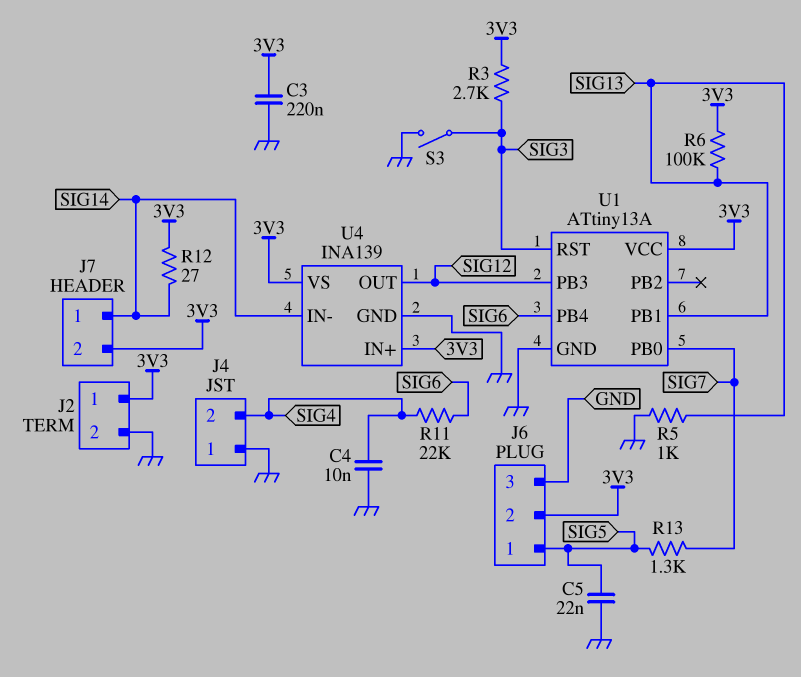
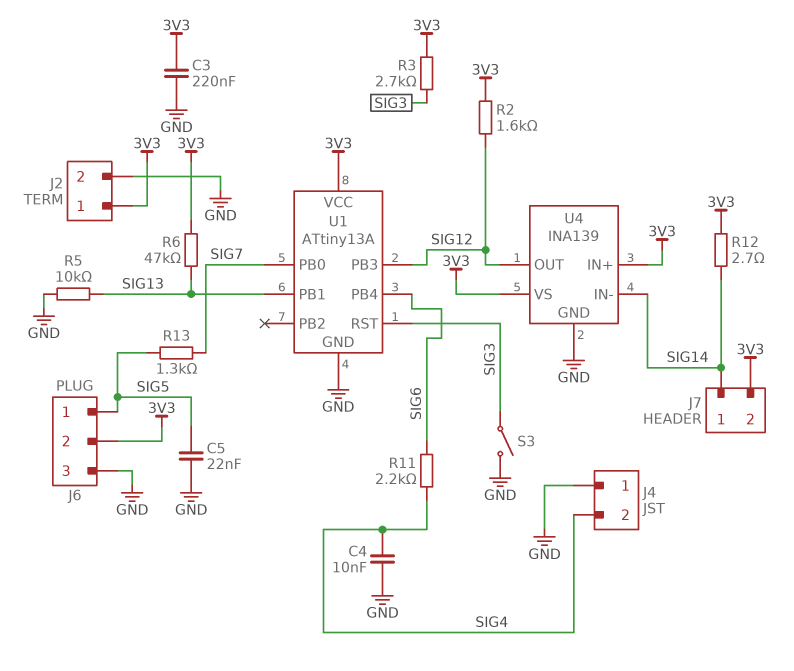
R2: none -> 1.6k (3V3, SIG12)
R5: 1k (GND, SIG13) -> 10k (GND, SIG13)
R6: 100k (3V3, SIG13) -> 47k (3V3, SIG13)
R11: 22k (SIG4, SIG6) -> 2.2k (SIG4, SIG6)
R12: 27 (3V3, SIG14) -> 2.7 (3V3, SIG14)

